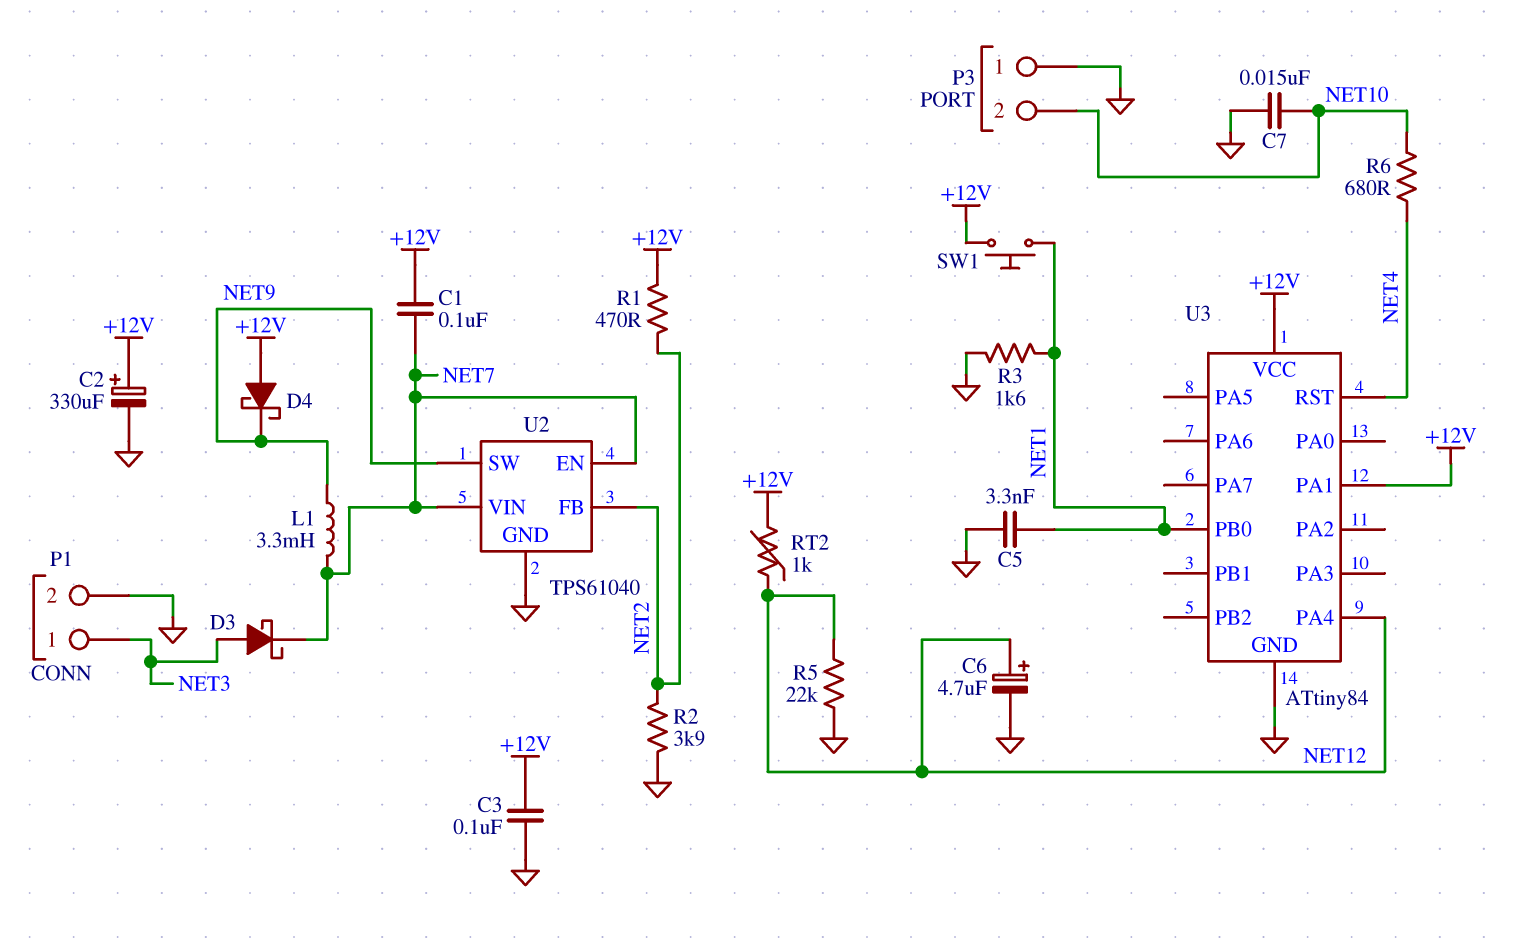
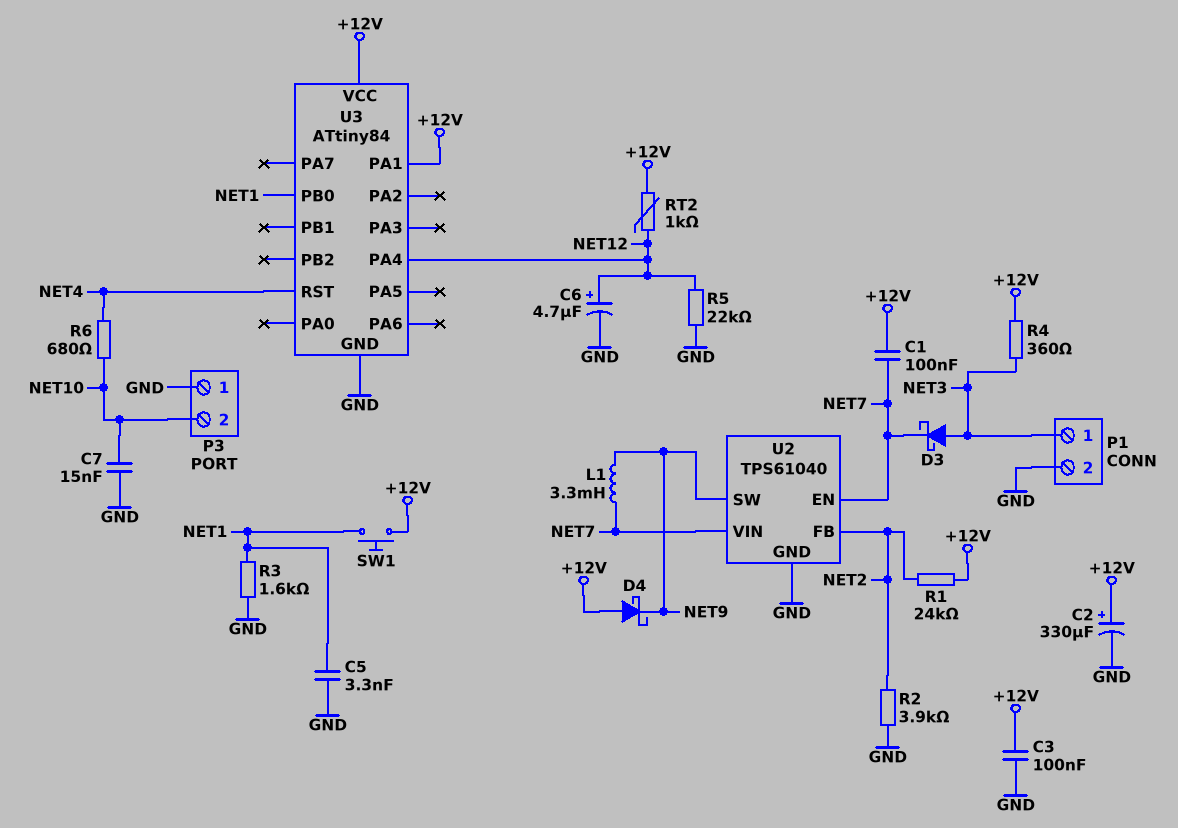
R1: 470 (+12V, NET2) -> 24k (+12V, NET2)
R4: none -> 360 (+12V, NET3)

